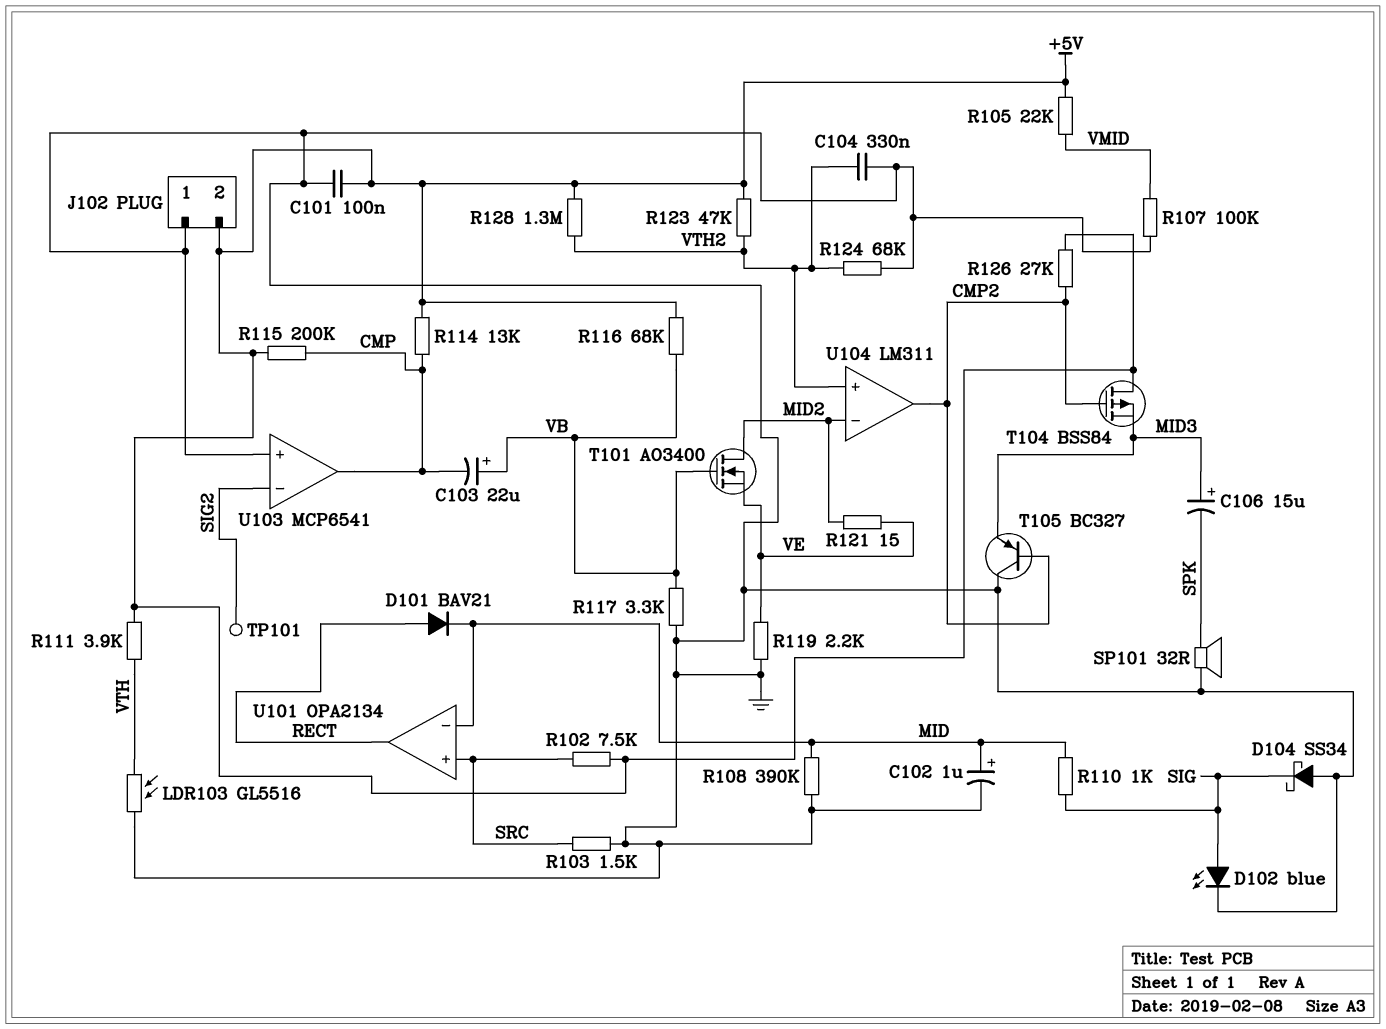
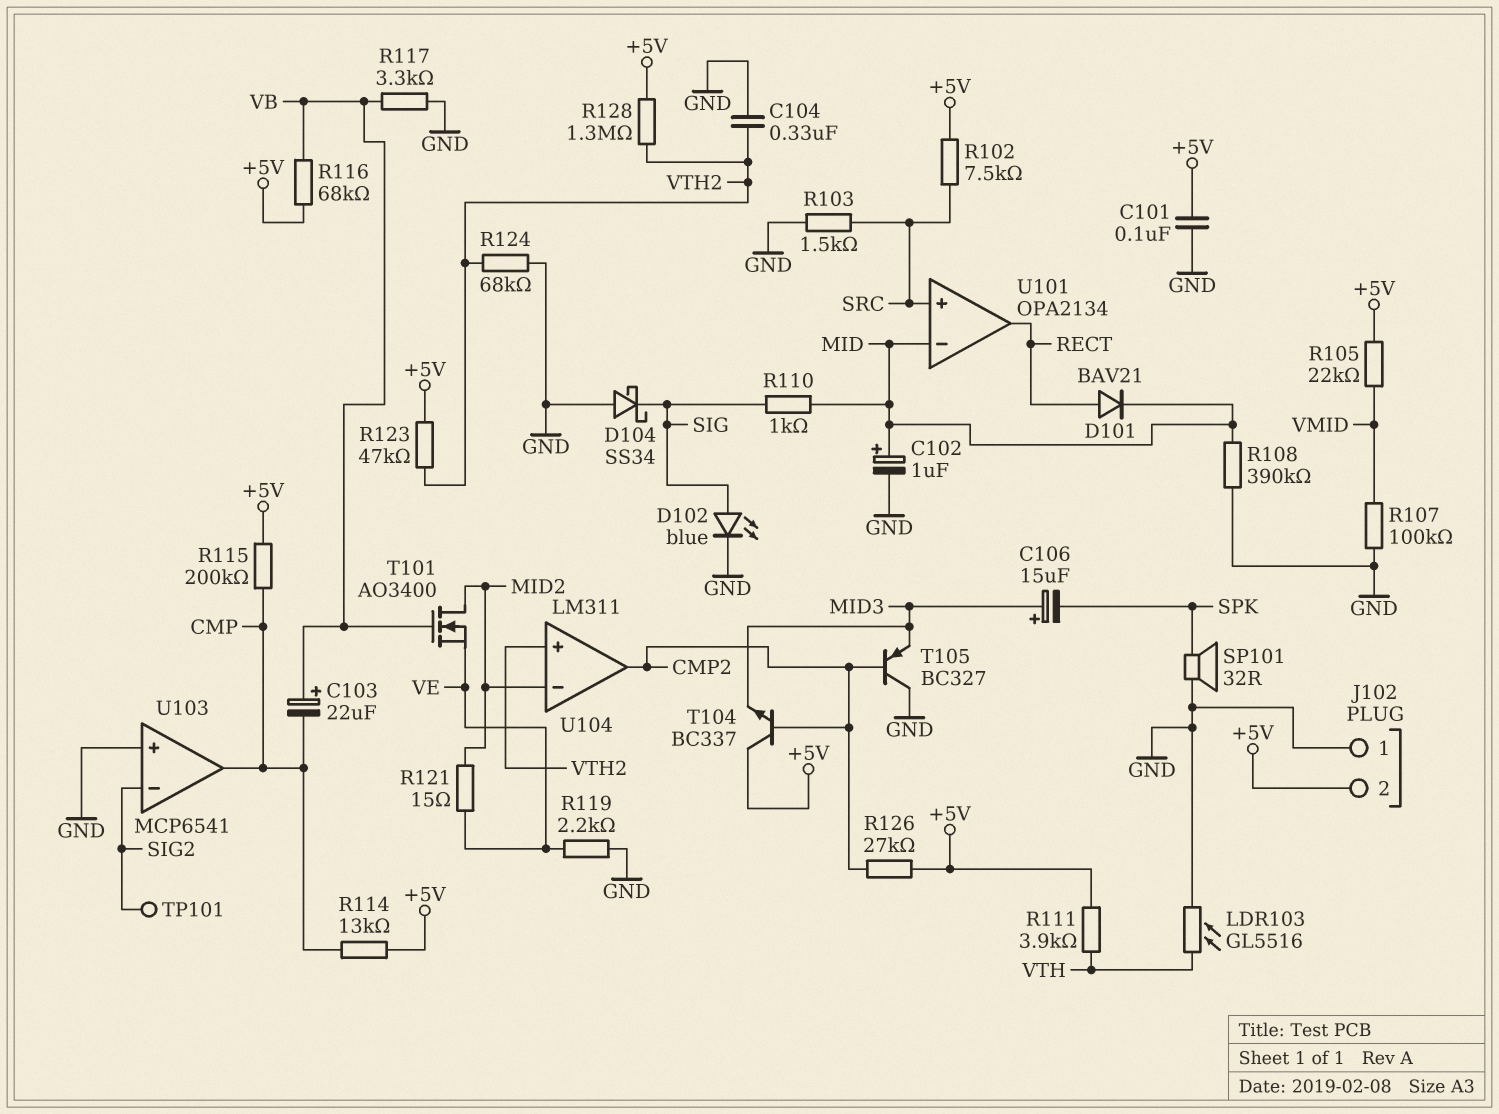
T104: PMOS BSS84 (G CMP2, D +5V, S MID3) -> NPN BC337 (B CMP2, C +5V, E MID3)

